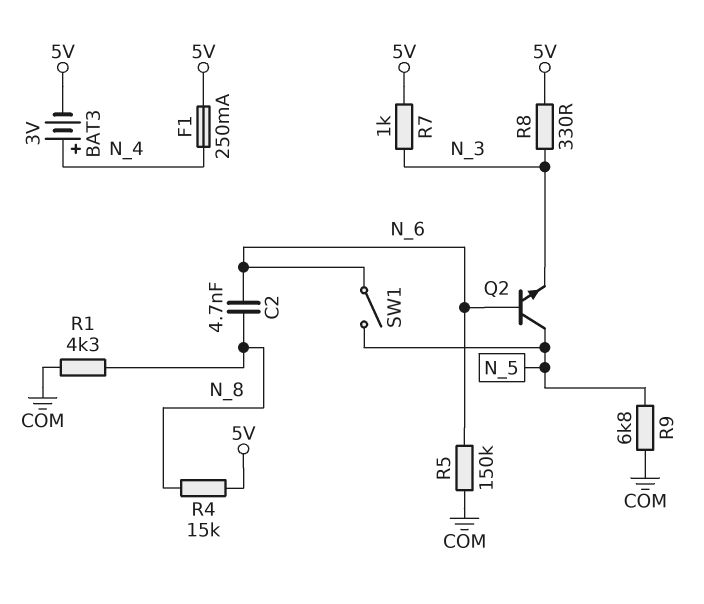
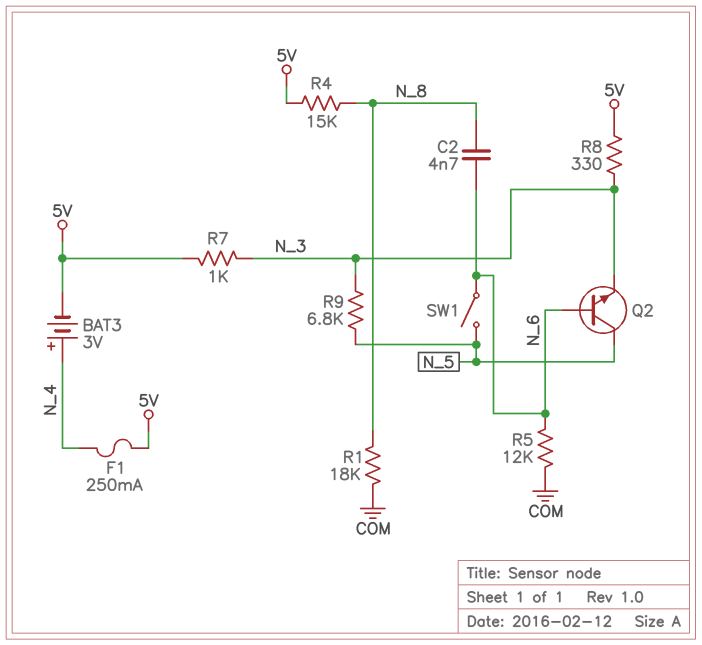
R1: 4.3k (COM, N_8) -> 18k (COM, N_8)
R5: 150k (COM, N_6) -> 12k (COM, N_6)
R9: 6.8k (COM, N_5) -> 6.8k (N_3, N_5)

